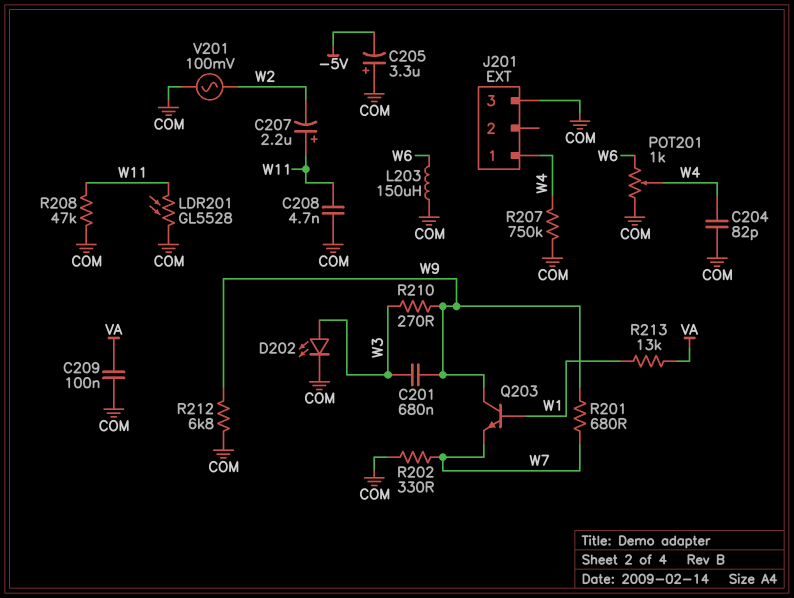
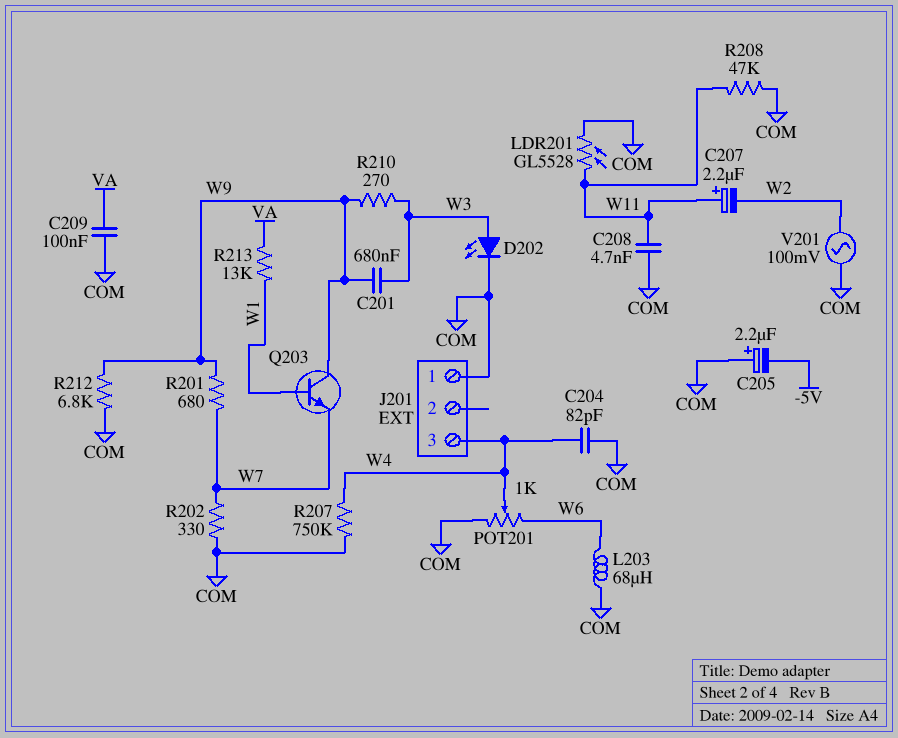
C205: 3.3uF (plus COM, minus -5V) -> 2.2uF (plus COM, minus -5V)
J201 pin 1: W4 -> COM
J201 pin 3: COM -> W4
L203: 150uH (COM, W6) -> 68uH (COM, W6)

